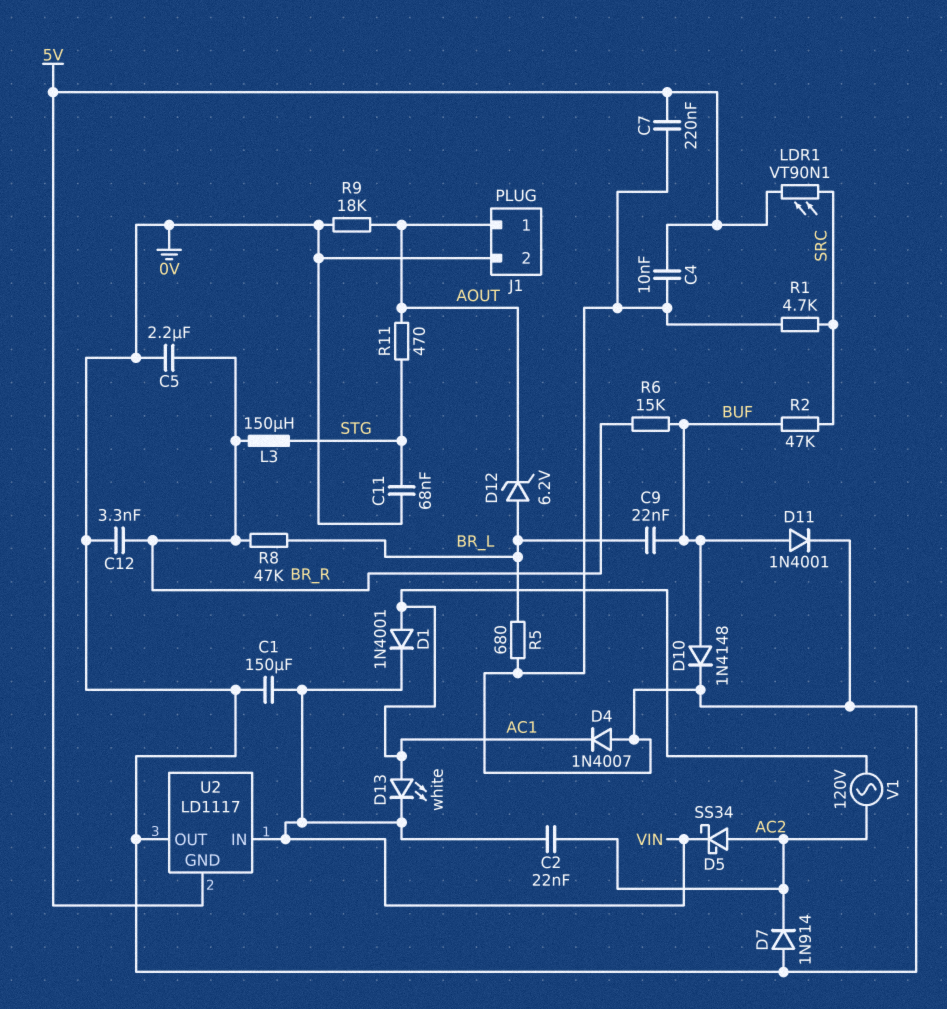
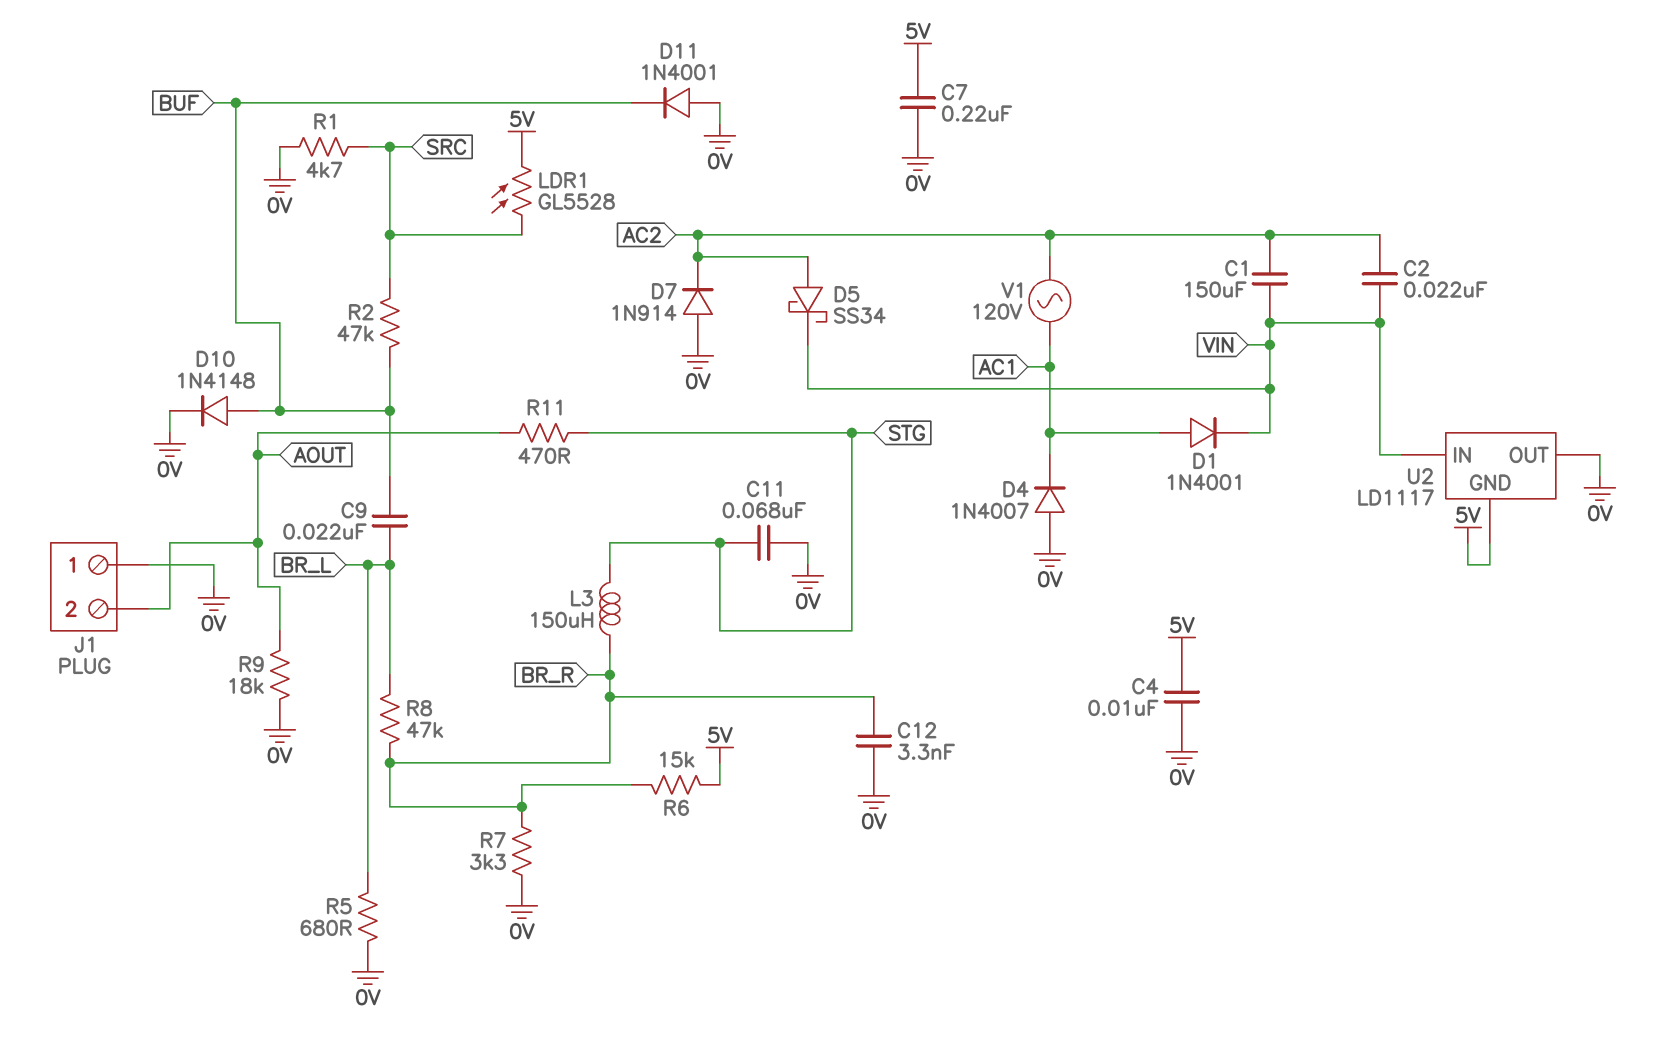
C1: 150uF (0V, VIN) -> 150uF (AC2, VIN)
C5: 2.2uF (0V, BR_R) -> none
D11: diode 1N4001 (A BUF, K 0V) -> diode 1N4001 (A 0V, K BUF)
D12: zener 6.2V (A BR_L, K AOUT) -> none
D13: LED white (A AC1, K VIN) -> none
J1 pin 1: AOUT -> 0V
J1 pin 2: 0V -> AOUT
LDR1: VT90N1 (5V, SRC) -> GL5528 (5V, SRC)
R6: 15k (BR_R, BUF) -> 15k (5V, BR_R)
R7: none -> 3.3k (0V, BR_R)

